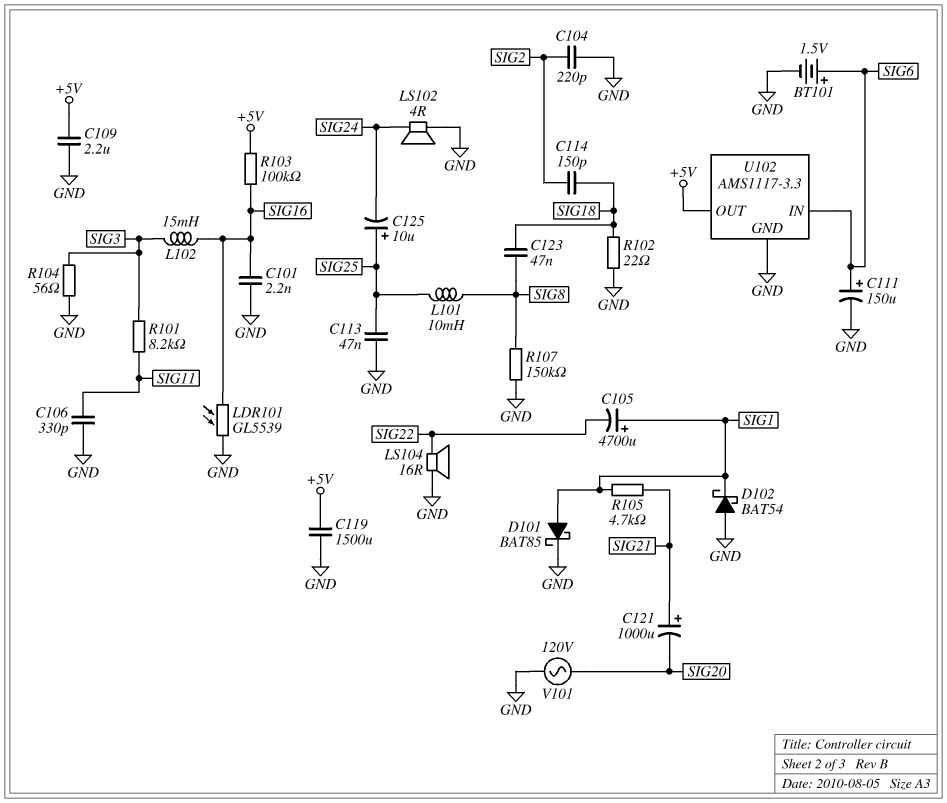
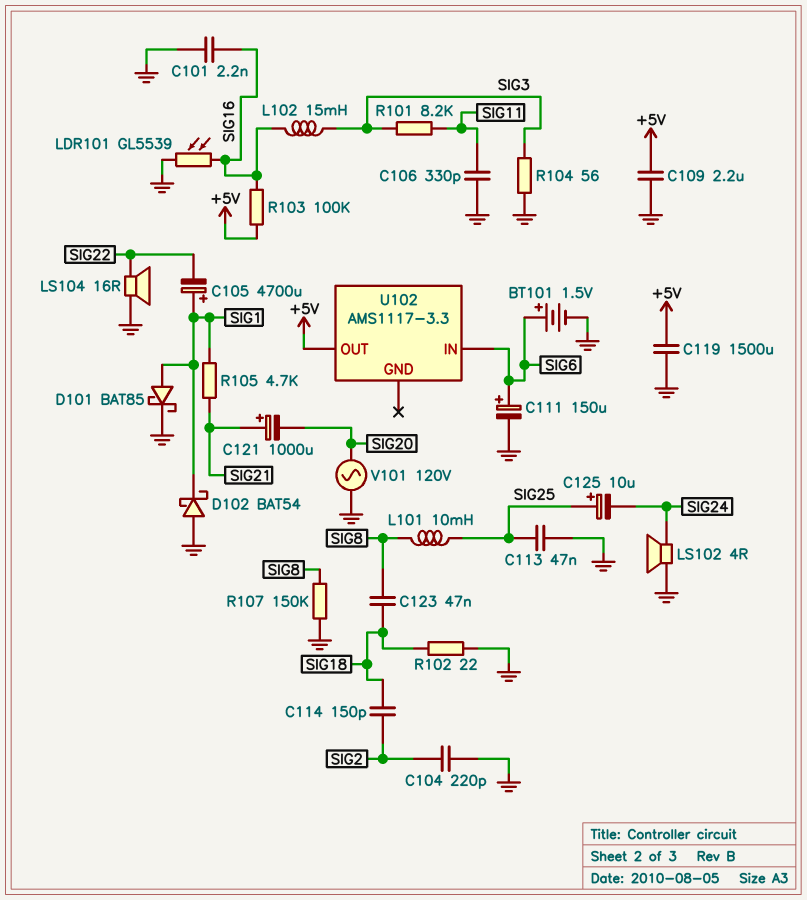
U102 pin GND: GND -> none

